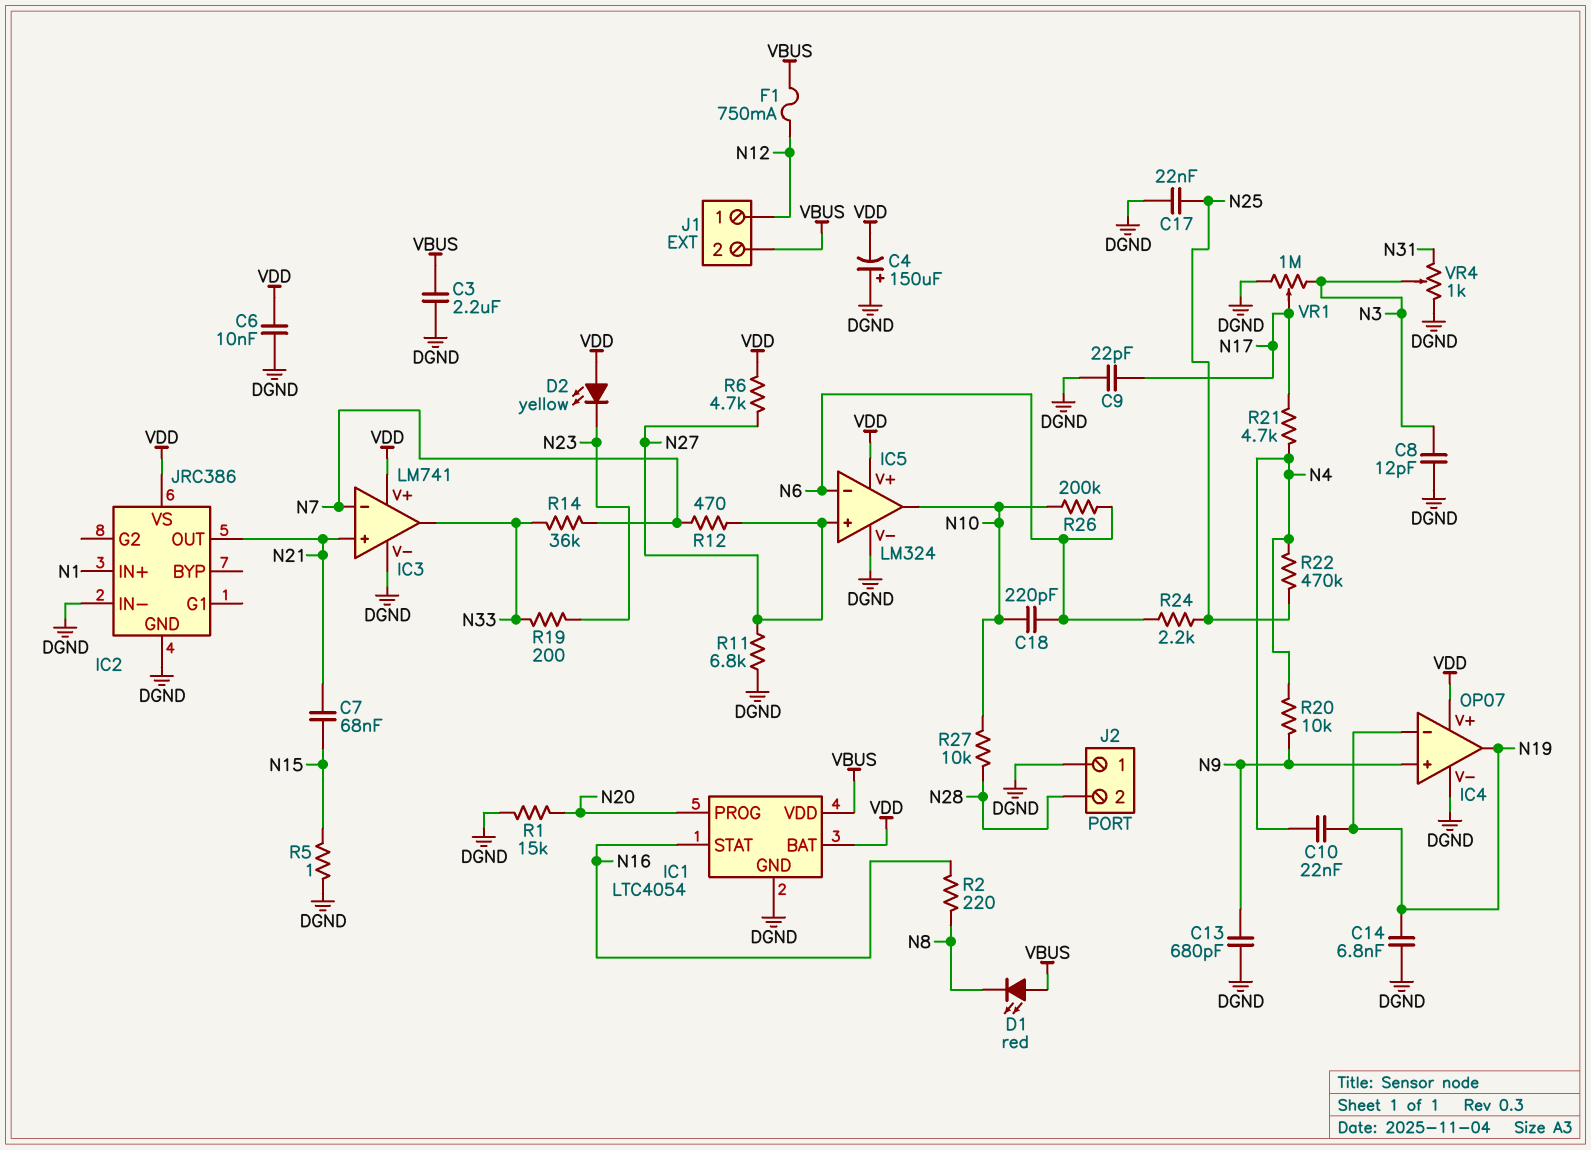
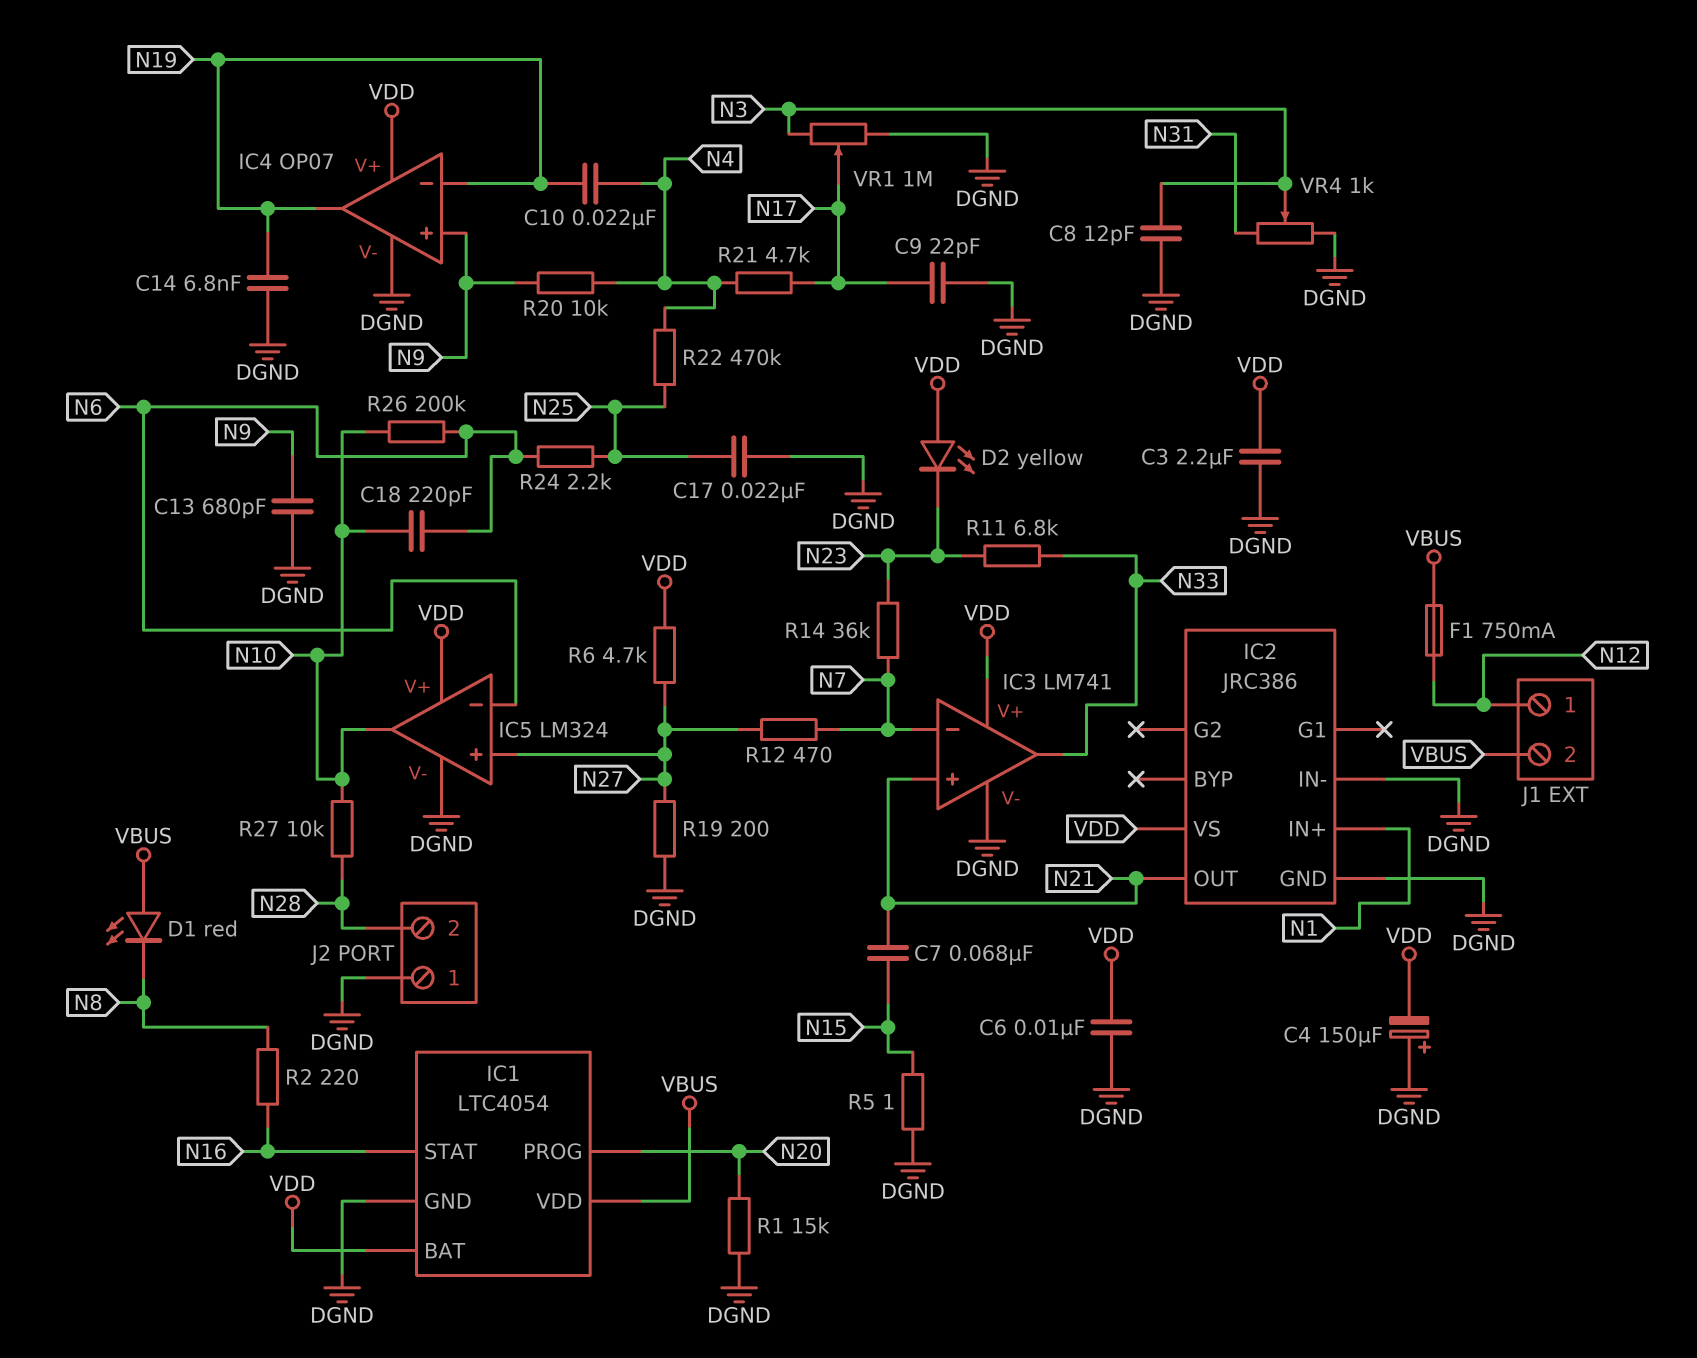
C3: 2.2uF (DGND, VBUS) -> 2.2uF (DGND, VDD)
R11: 6.8k (DGND, N27) -> 6.8k (N23, N33)
R14: 36k (N7, N33) -> 36k (N7, N23)
R19: 200 (N23, N33) -> 200 (DGND, N27)

